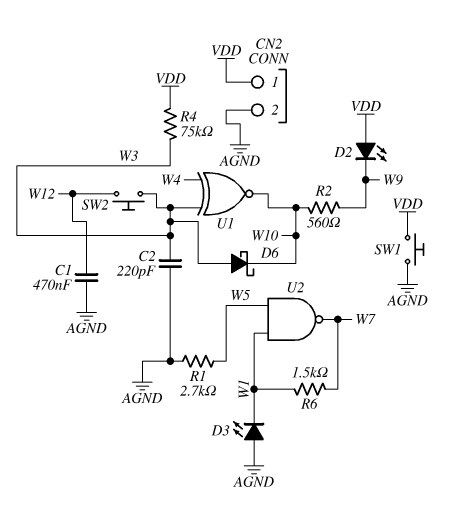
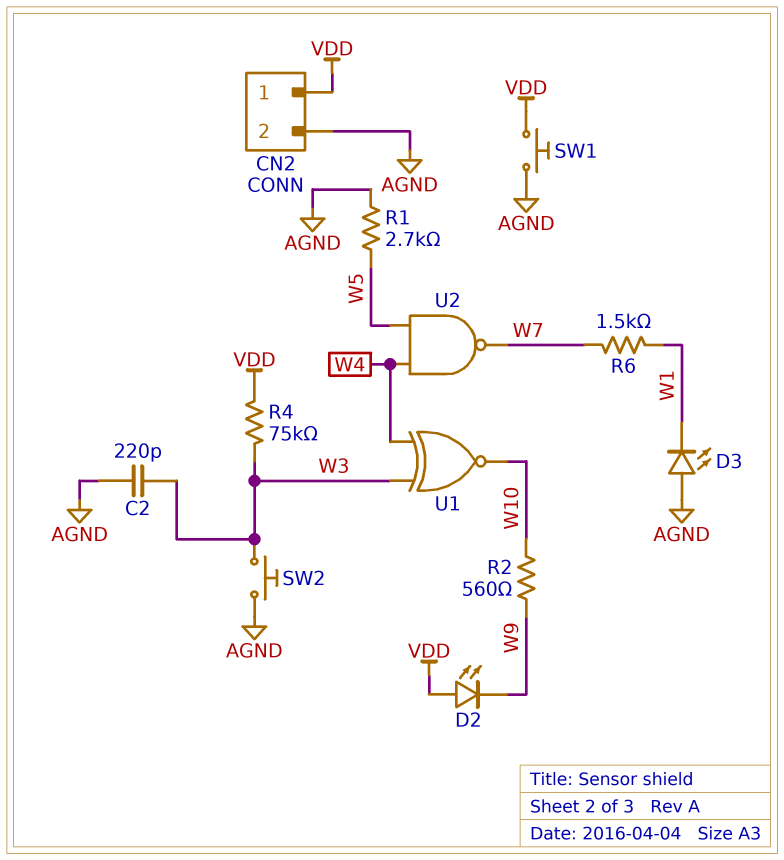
C1: 470nF (AGND, W12) -> none
D6: schottky (A W3, K W10) -> none
SW2: button (W3, W12) -> button (AGND, W3)
U2: NAND (in W1, in W5, out W7) -> NAND (in W4, in W5, out W7)

